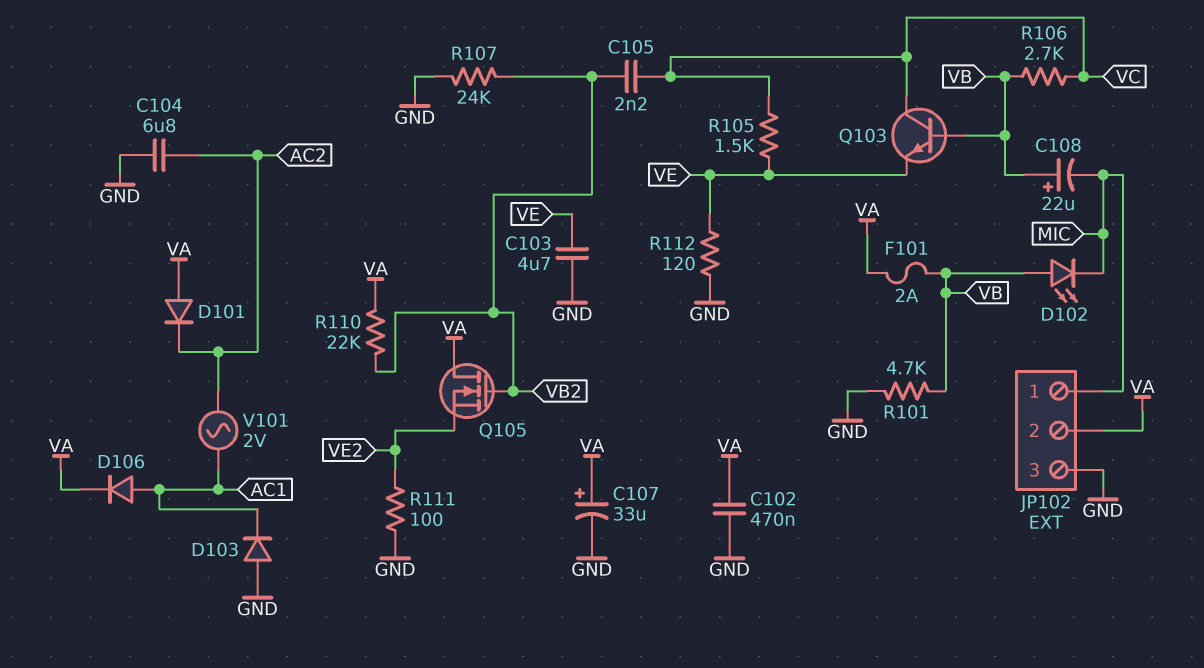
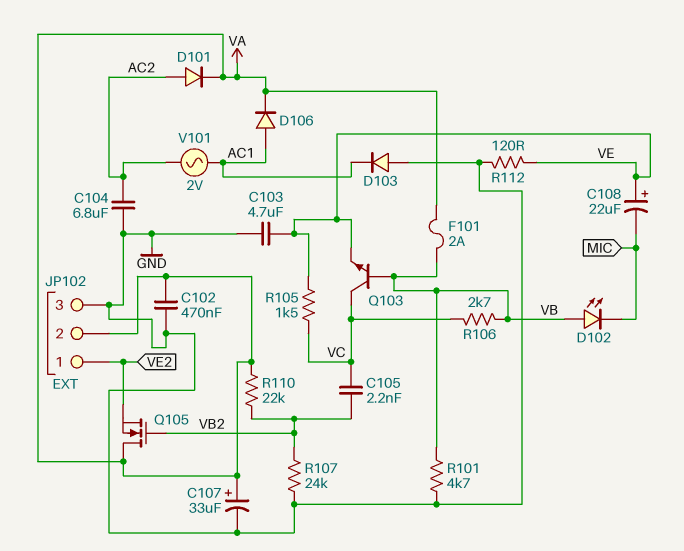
C108: 22uF (plus VB, minus MIC) -> 22uF (plus VE, minus MIC)
D101: diode (A VA, K AC2) -> diode (A AC2, K VA)
JP102 pin 1: MIC -> VE2
R111: 100 (GND, VE2) -> none

